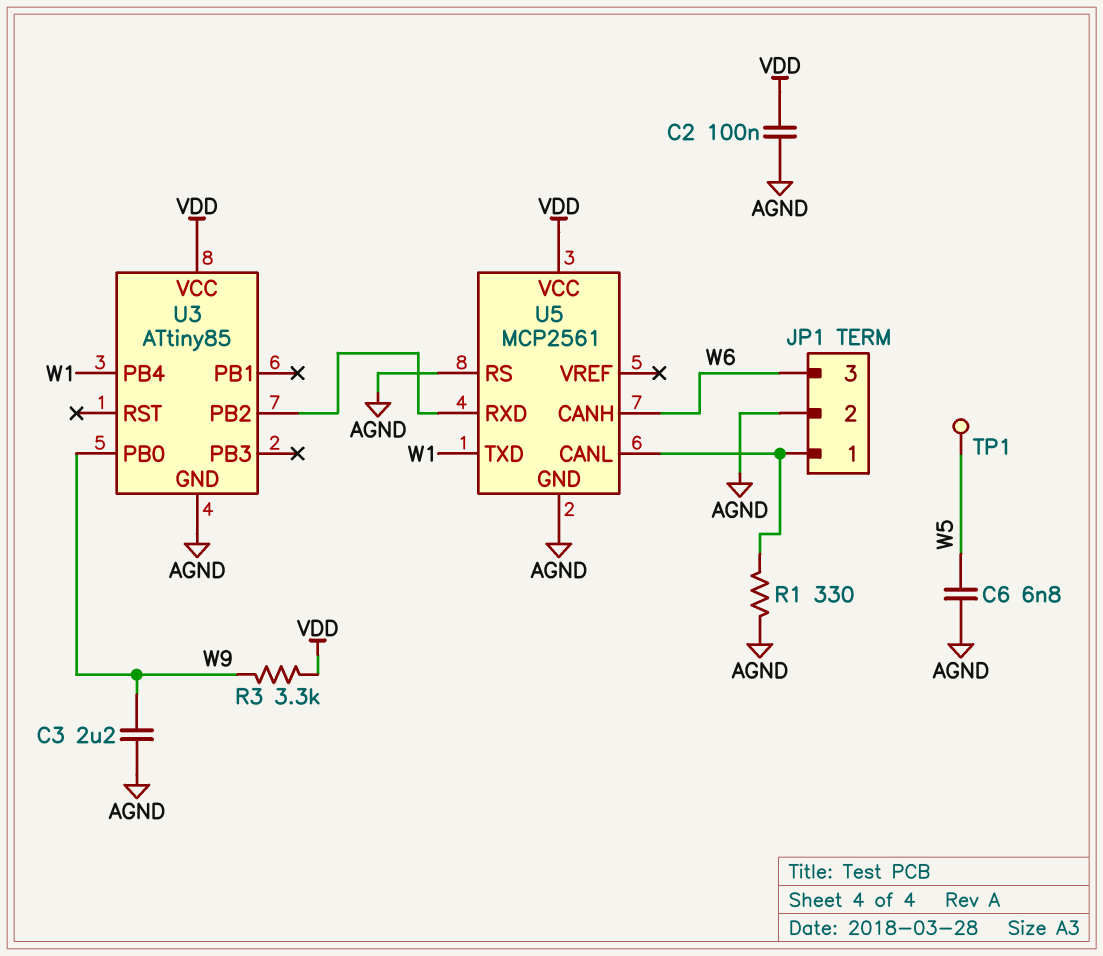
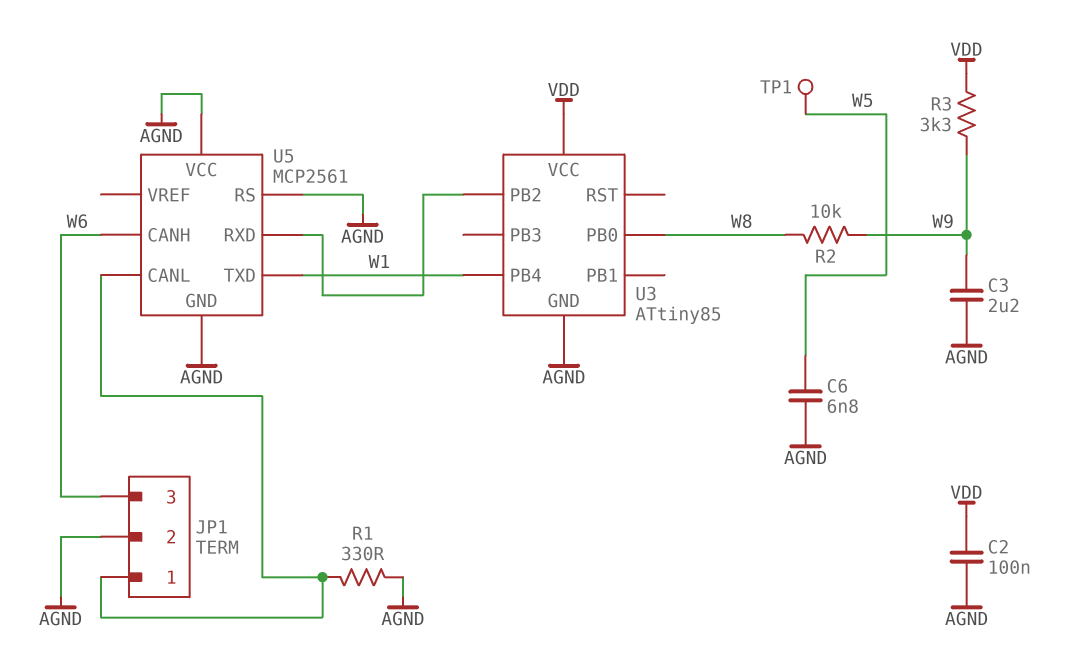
R2: none -> 10k (W8, W9)
U3 pin PB0: W9 -> W8
U5 pin VCC: VDD -> AGND

